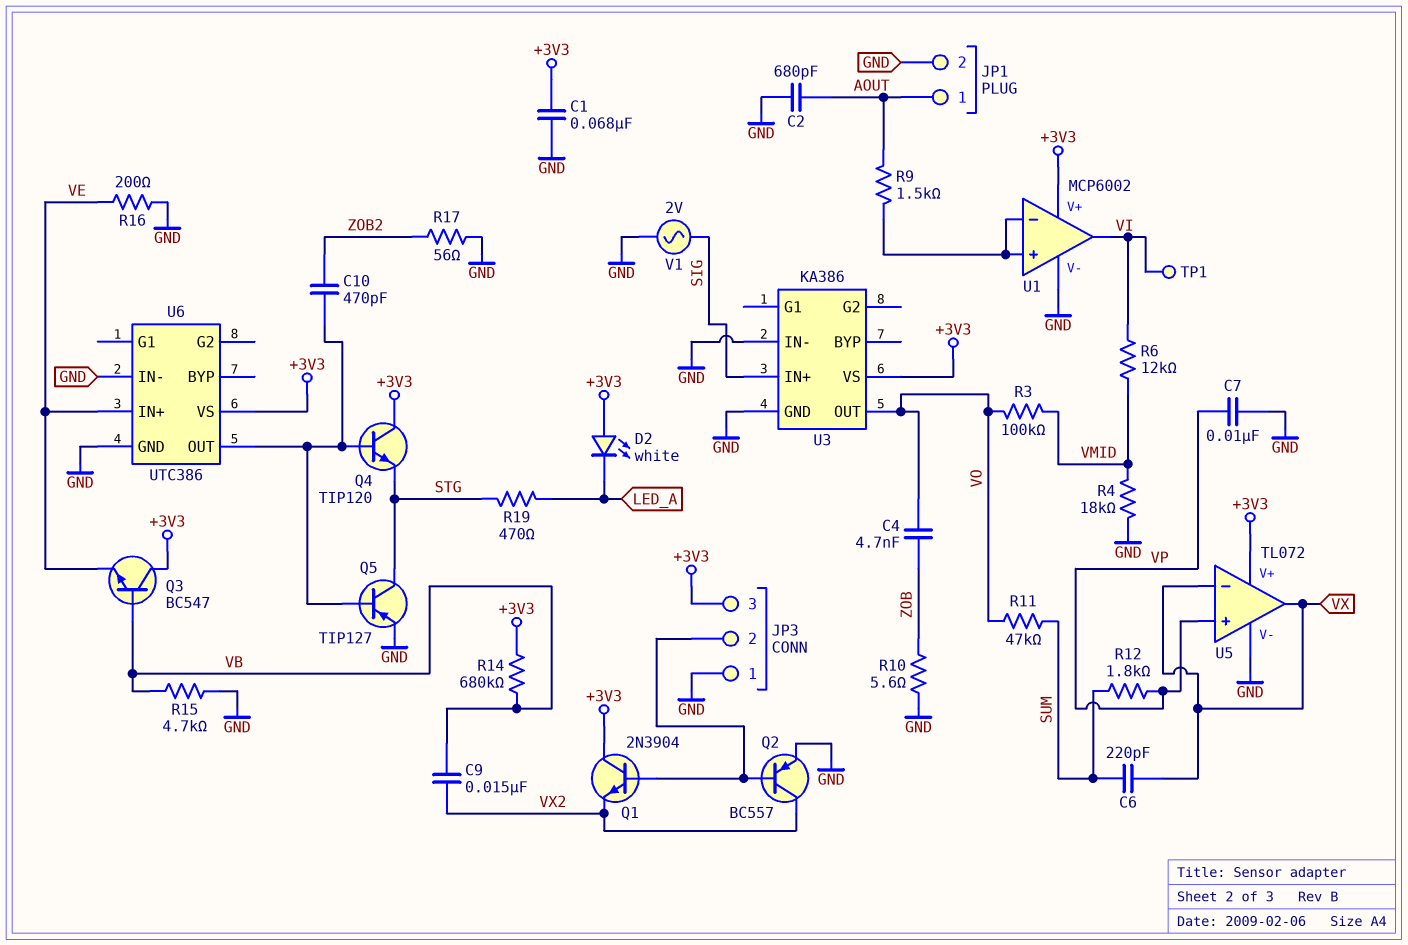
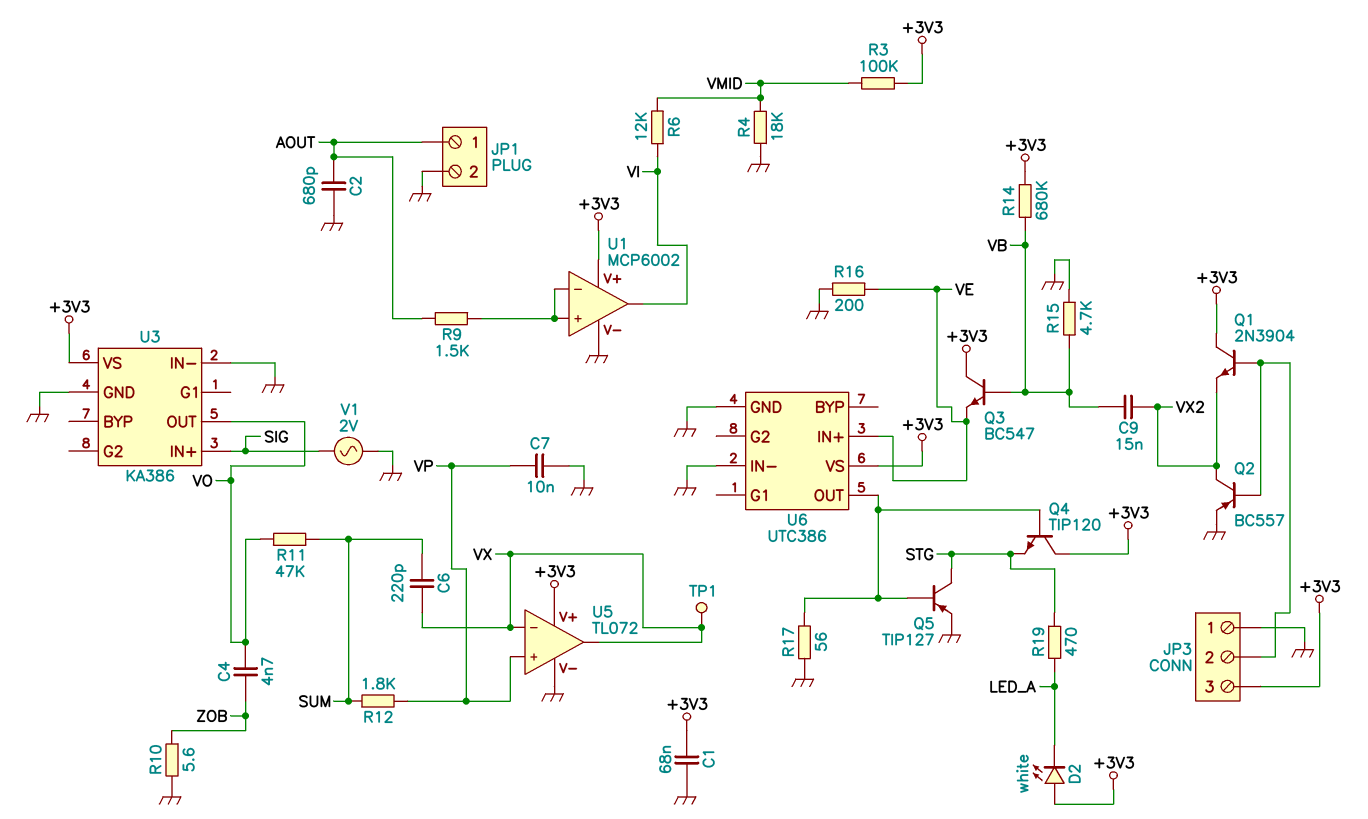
C10: 470pF (U6/OUT, ZOB2) -> none
R3: 100k (VMID, VO) -> 100k (+3V3, VMID)
R17: 56 (GND, ZOB2) -> 56 (GND, U6/OUT)
TP1: test point (VI) -> test point (VX)

